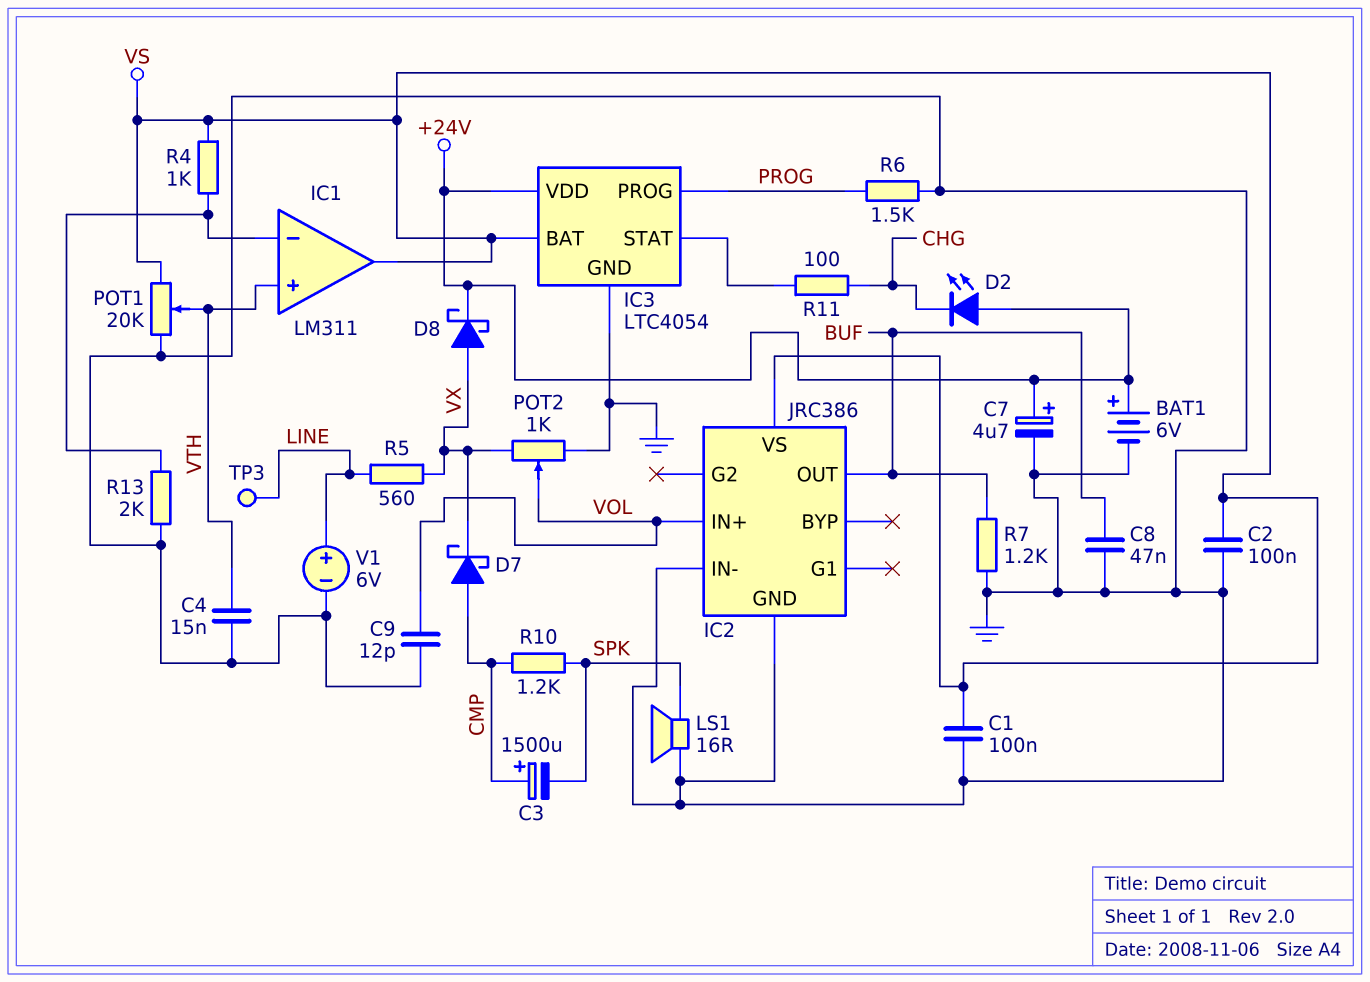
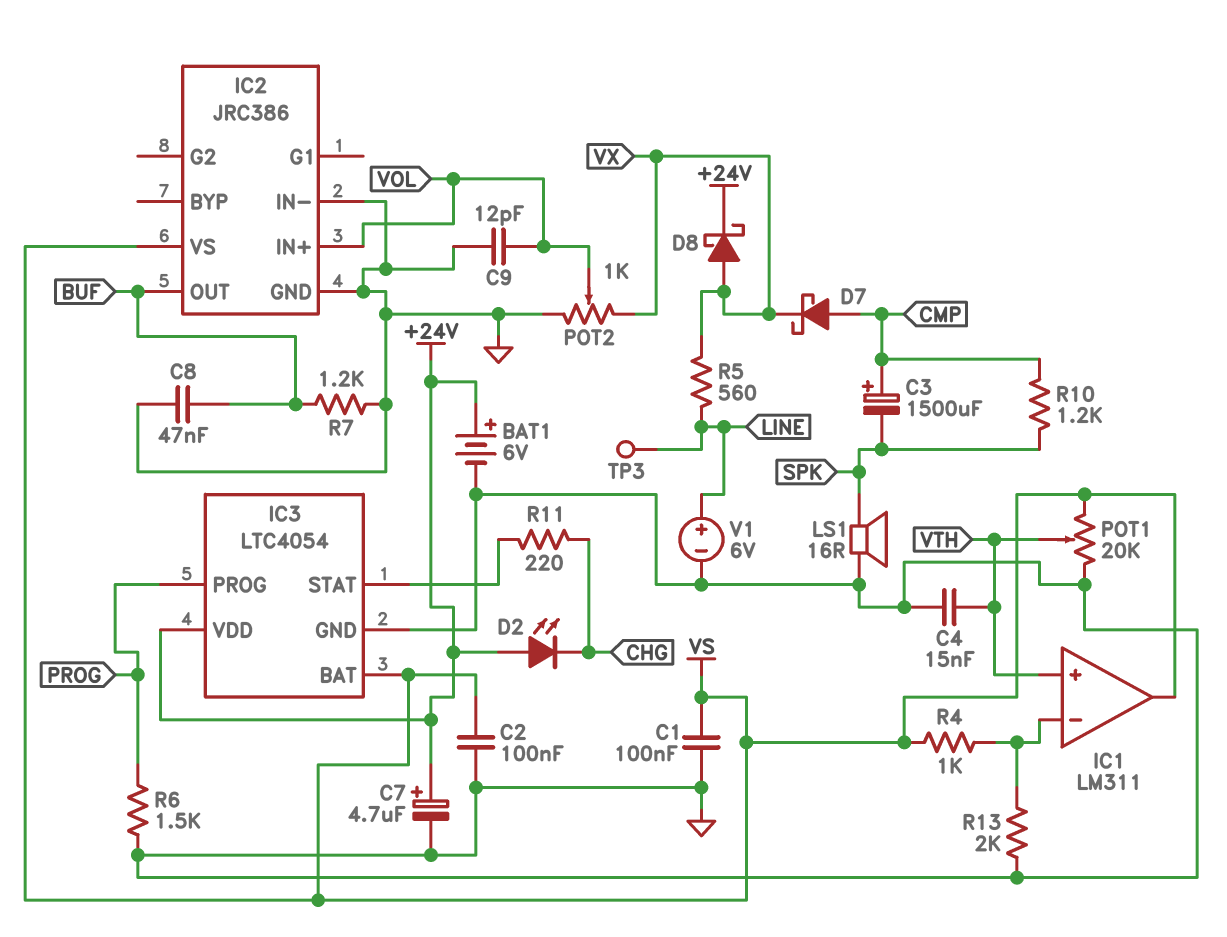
R11: 100 (CHG, IC3/STAT) -> 220 (CHG, IC3/STAT)

